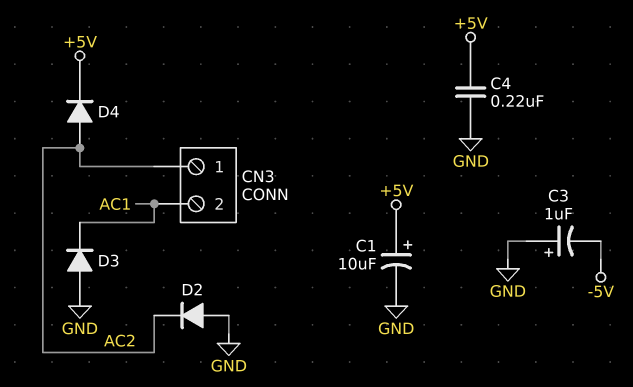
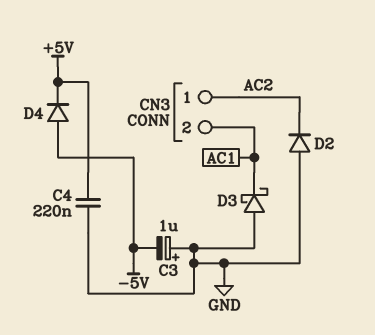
C1: 10uF (plus +5V, minus GND) -> none
D3: diode (A GND, K AC1) -> schottky (A GND, K AC1)
D4: diode (A AC2, K +5V) -> diode (A -5V, K +5V)

